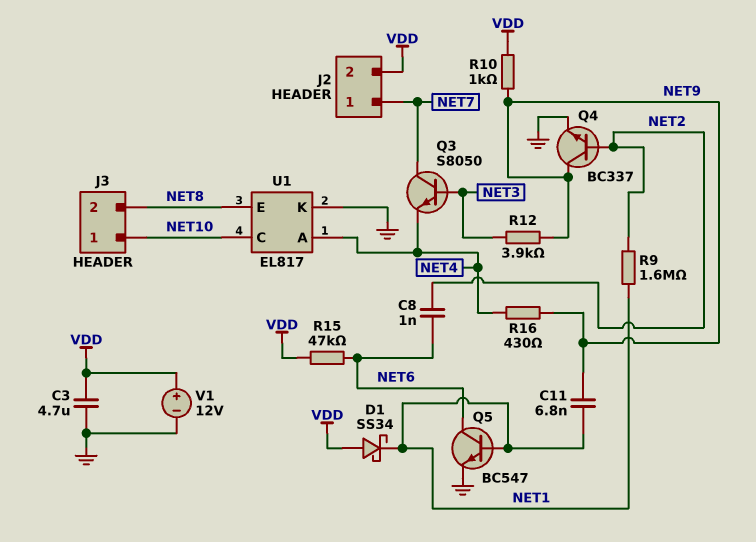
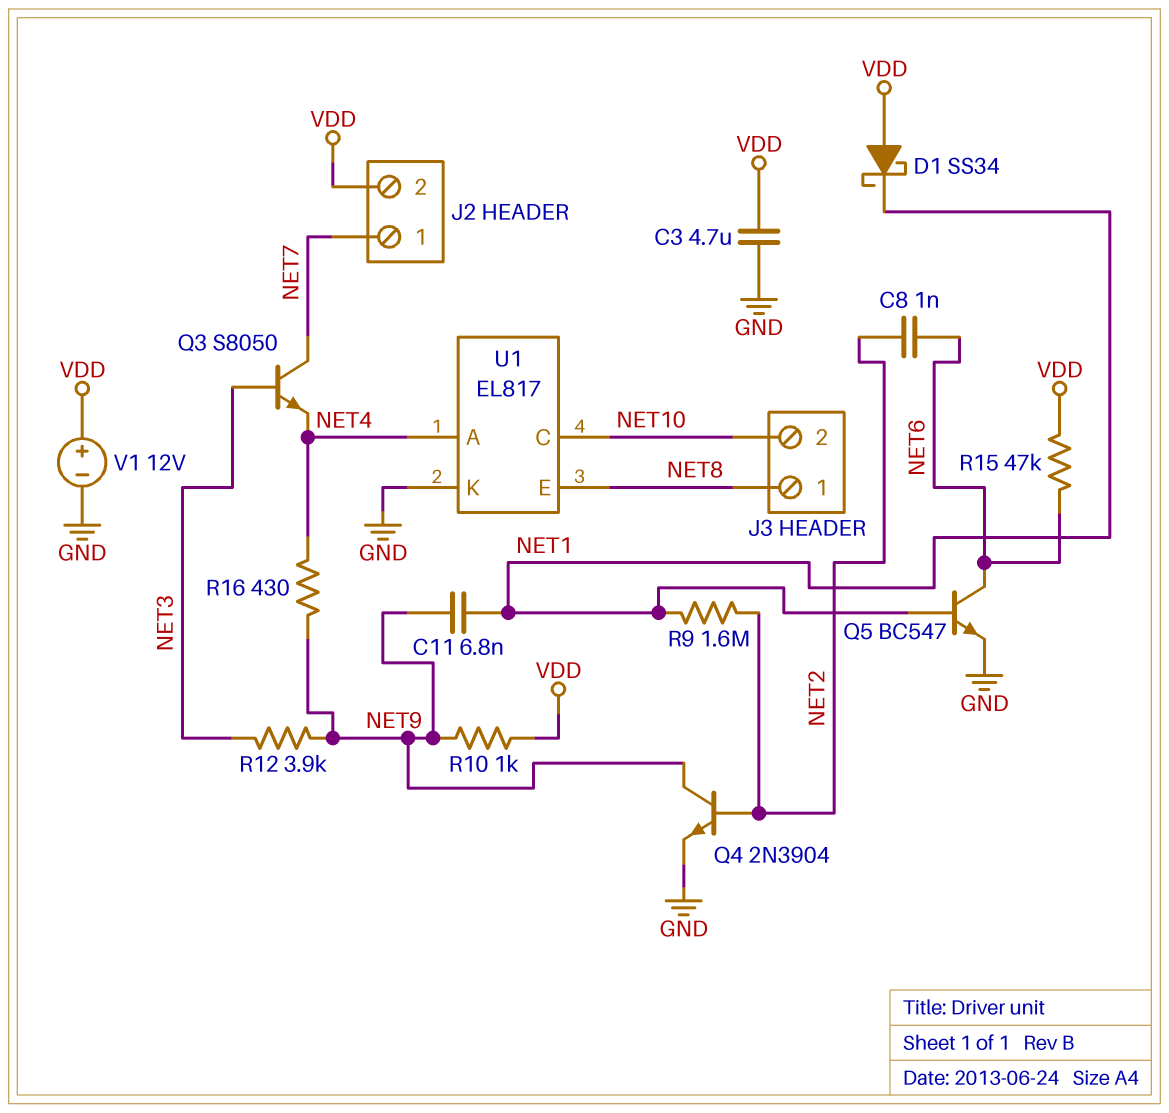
J3 pin 1: NET10 -> NET8
J3 pin 2: NET8 -> NET10
Q4: NPN BC337 (B NET2, C NET9, E GND) -> NPN 2N3904 (B NET2, C NET9, E GND)

